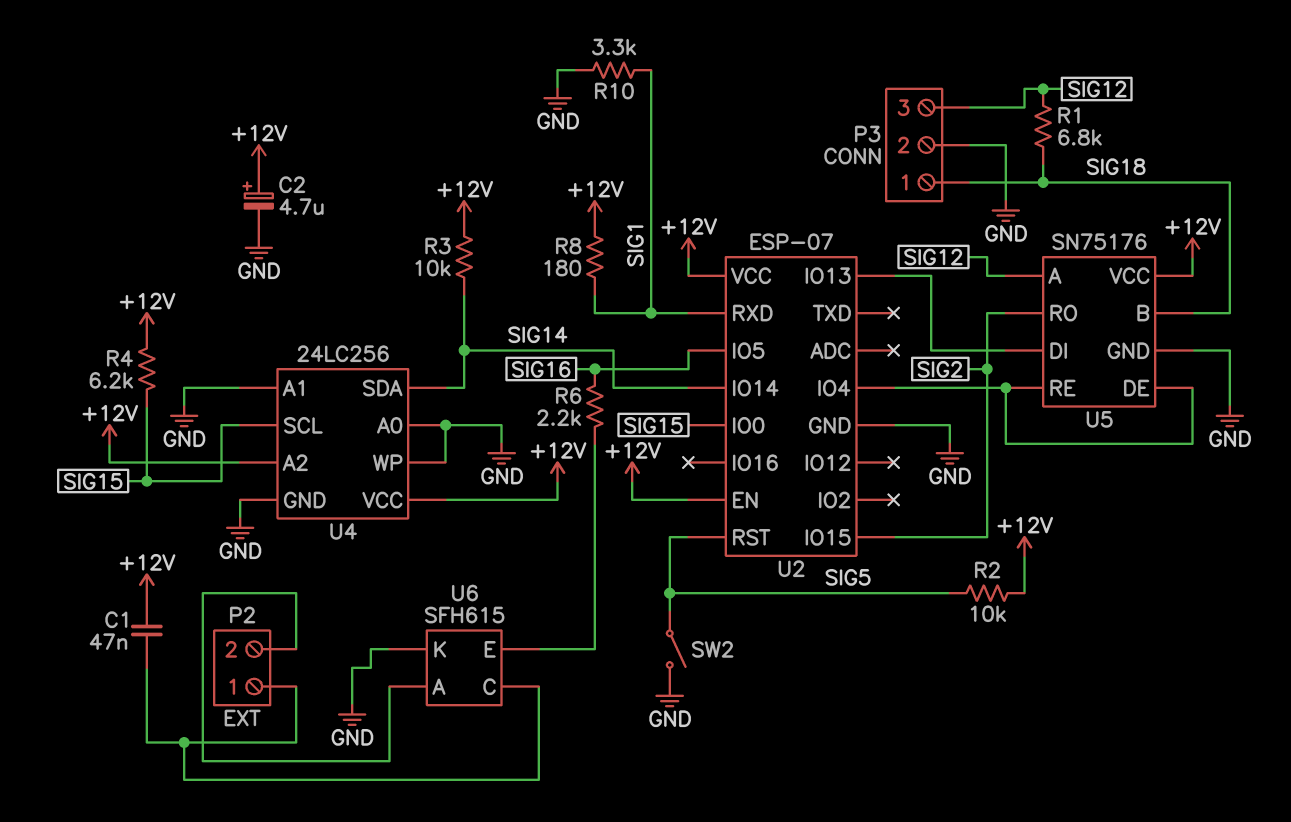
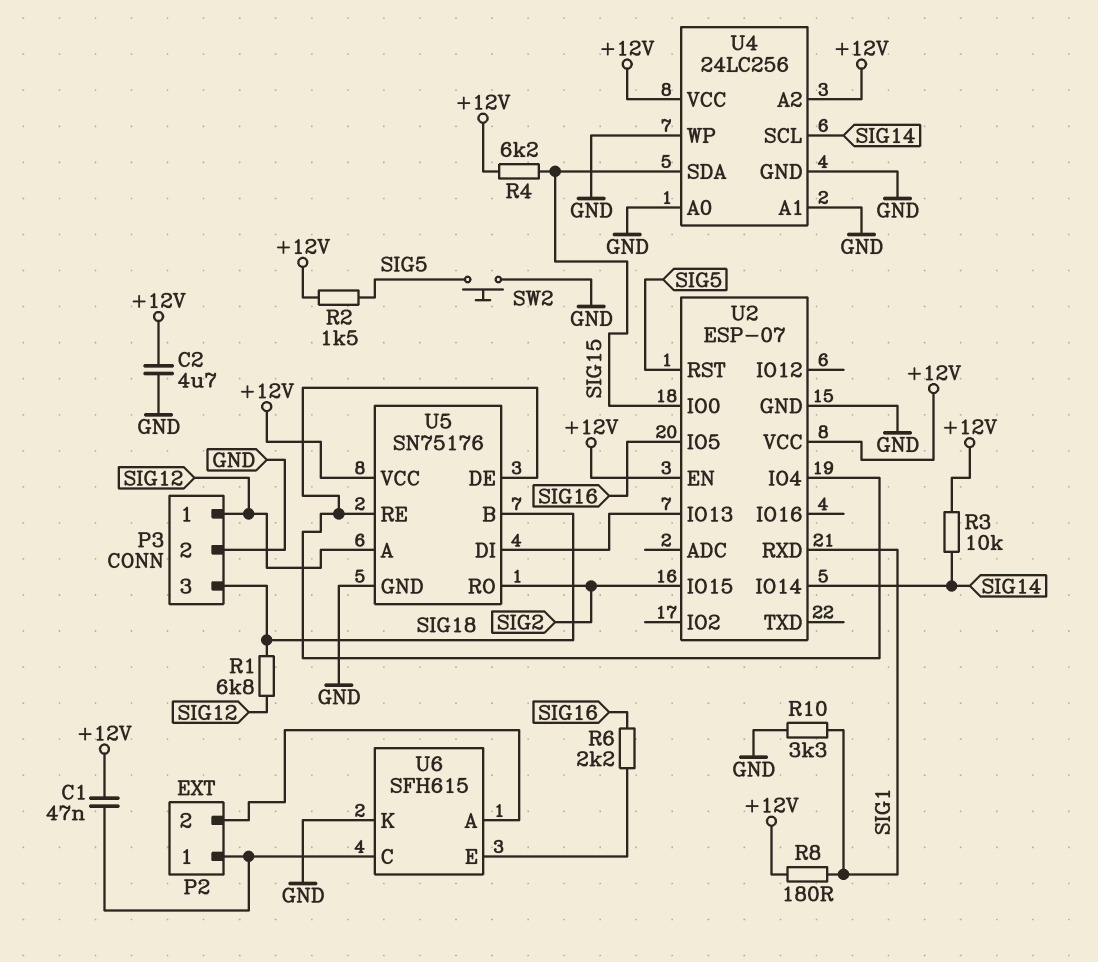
C2: 4.7uF (plus +12V, minus GND) -> 4.7uF (+12V, GND)
P3 pin 1: SIG18 -> SIG12
P3 pin 3: SIG12 -> SIG18
R2: 10k (+12V, SIG5) -> 1.5k (+12V, SIG5)
SW2: switch (GND, SIG5) -> button (GND, SIG5)
U4 pin SCL: SIG15 -> SIG14
U4 pin SDA: SIG14 -> SIG15

